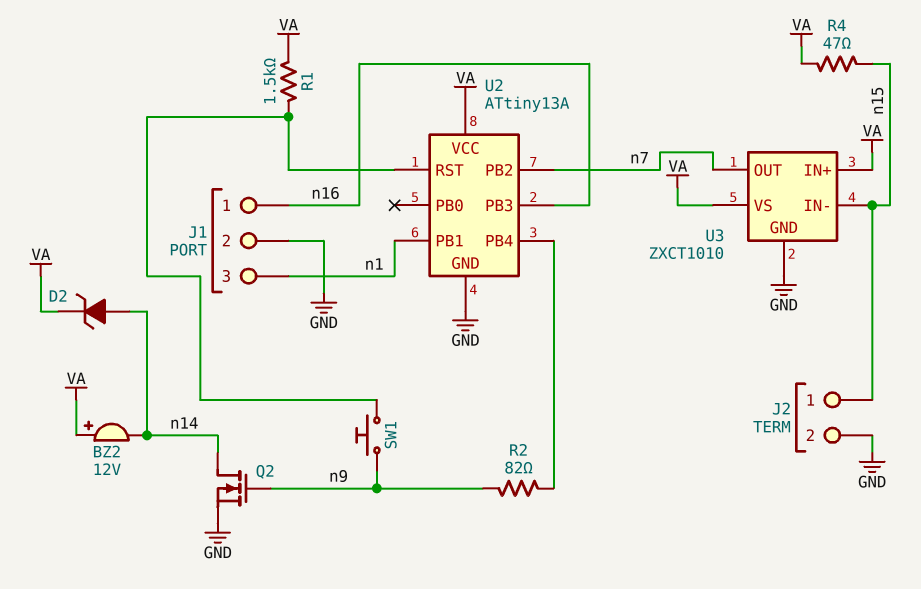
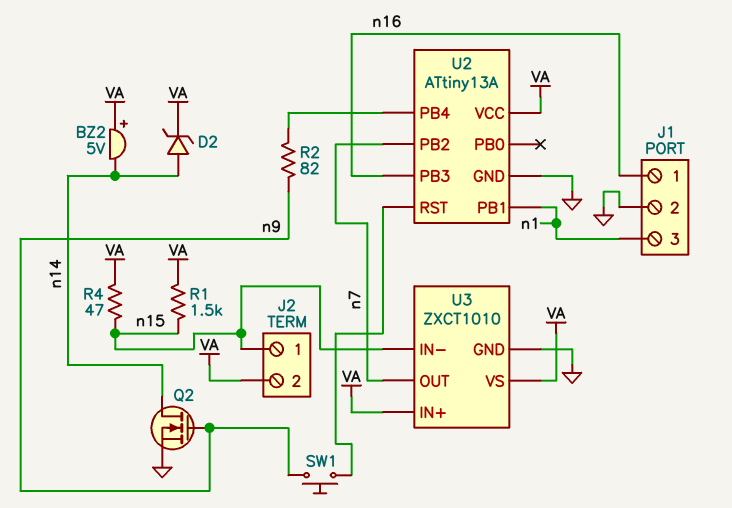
BZ2: buzzer 12V (plus VA, minus n14) -> buzzer 5V (plus VA, minus n14)
J2 pin 2: GND -> VA
R1: 1.5k (U2/RST, VA) -> 1.5k (VA, n15)

